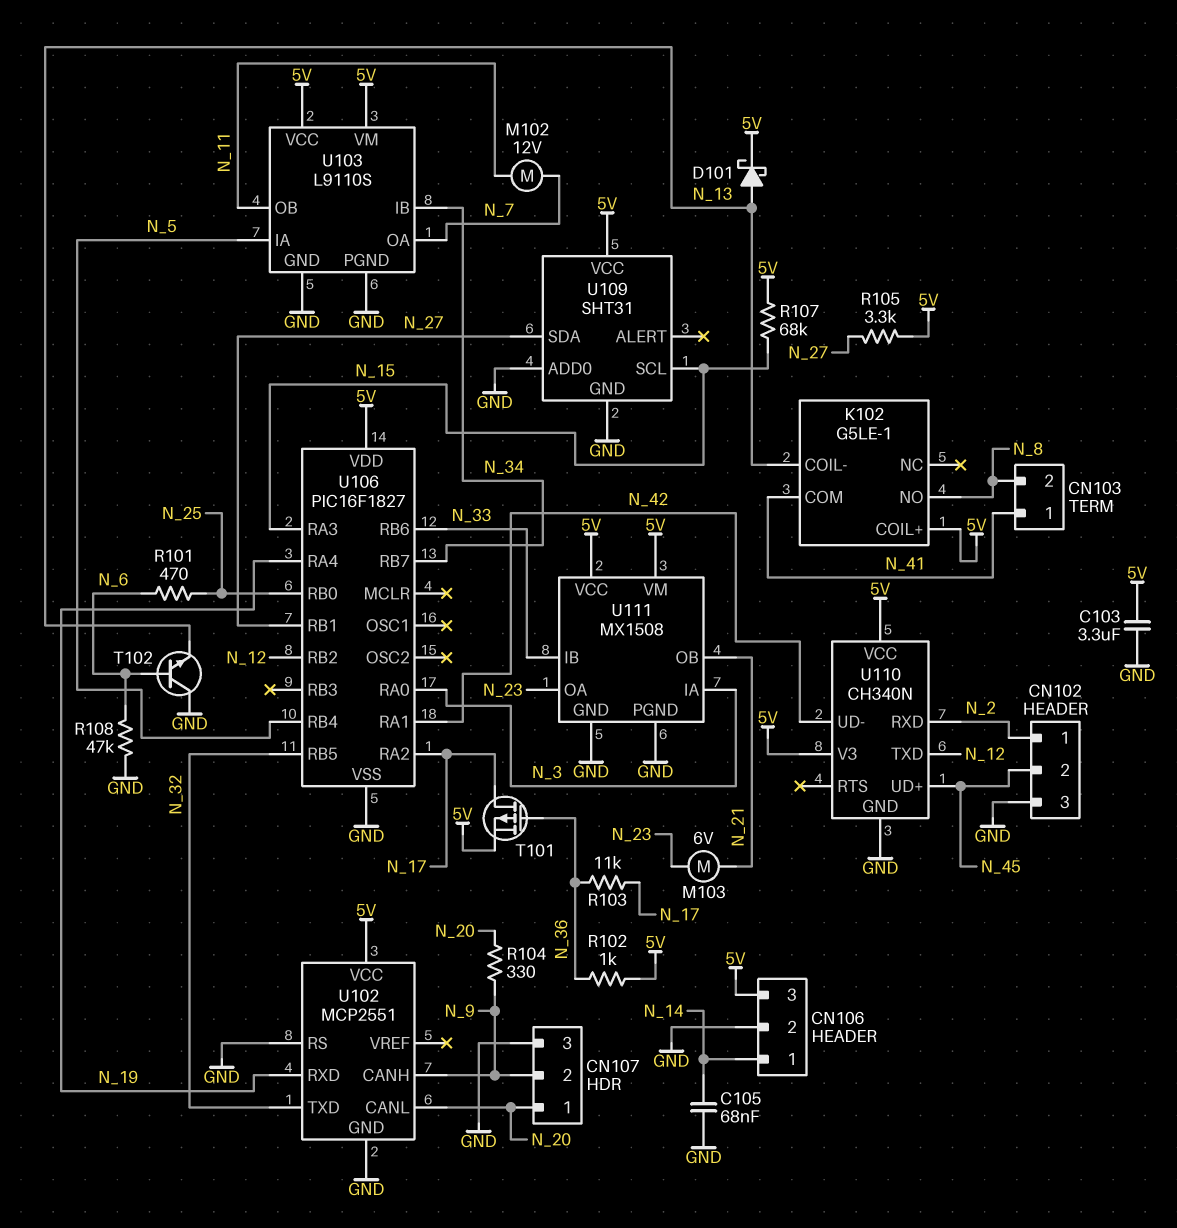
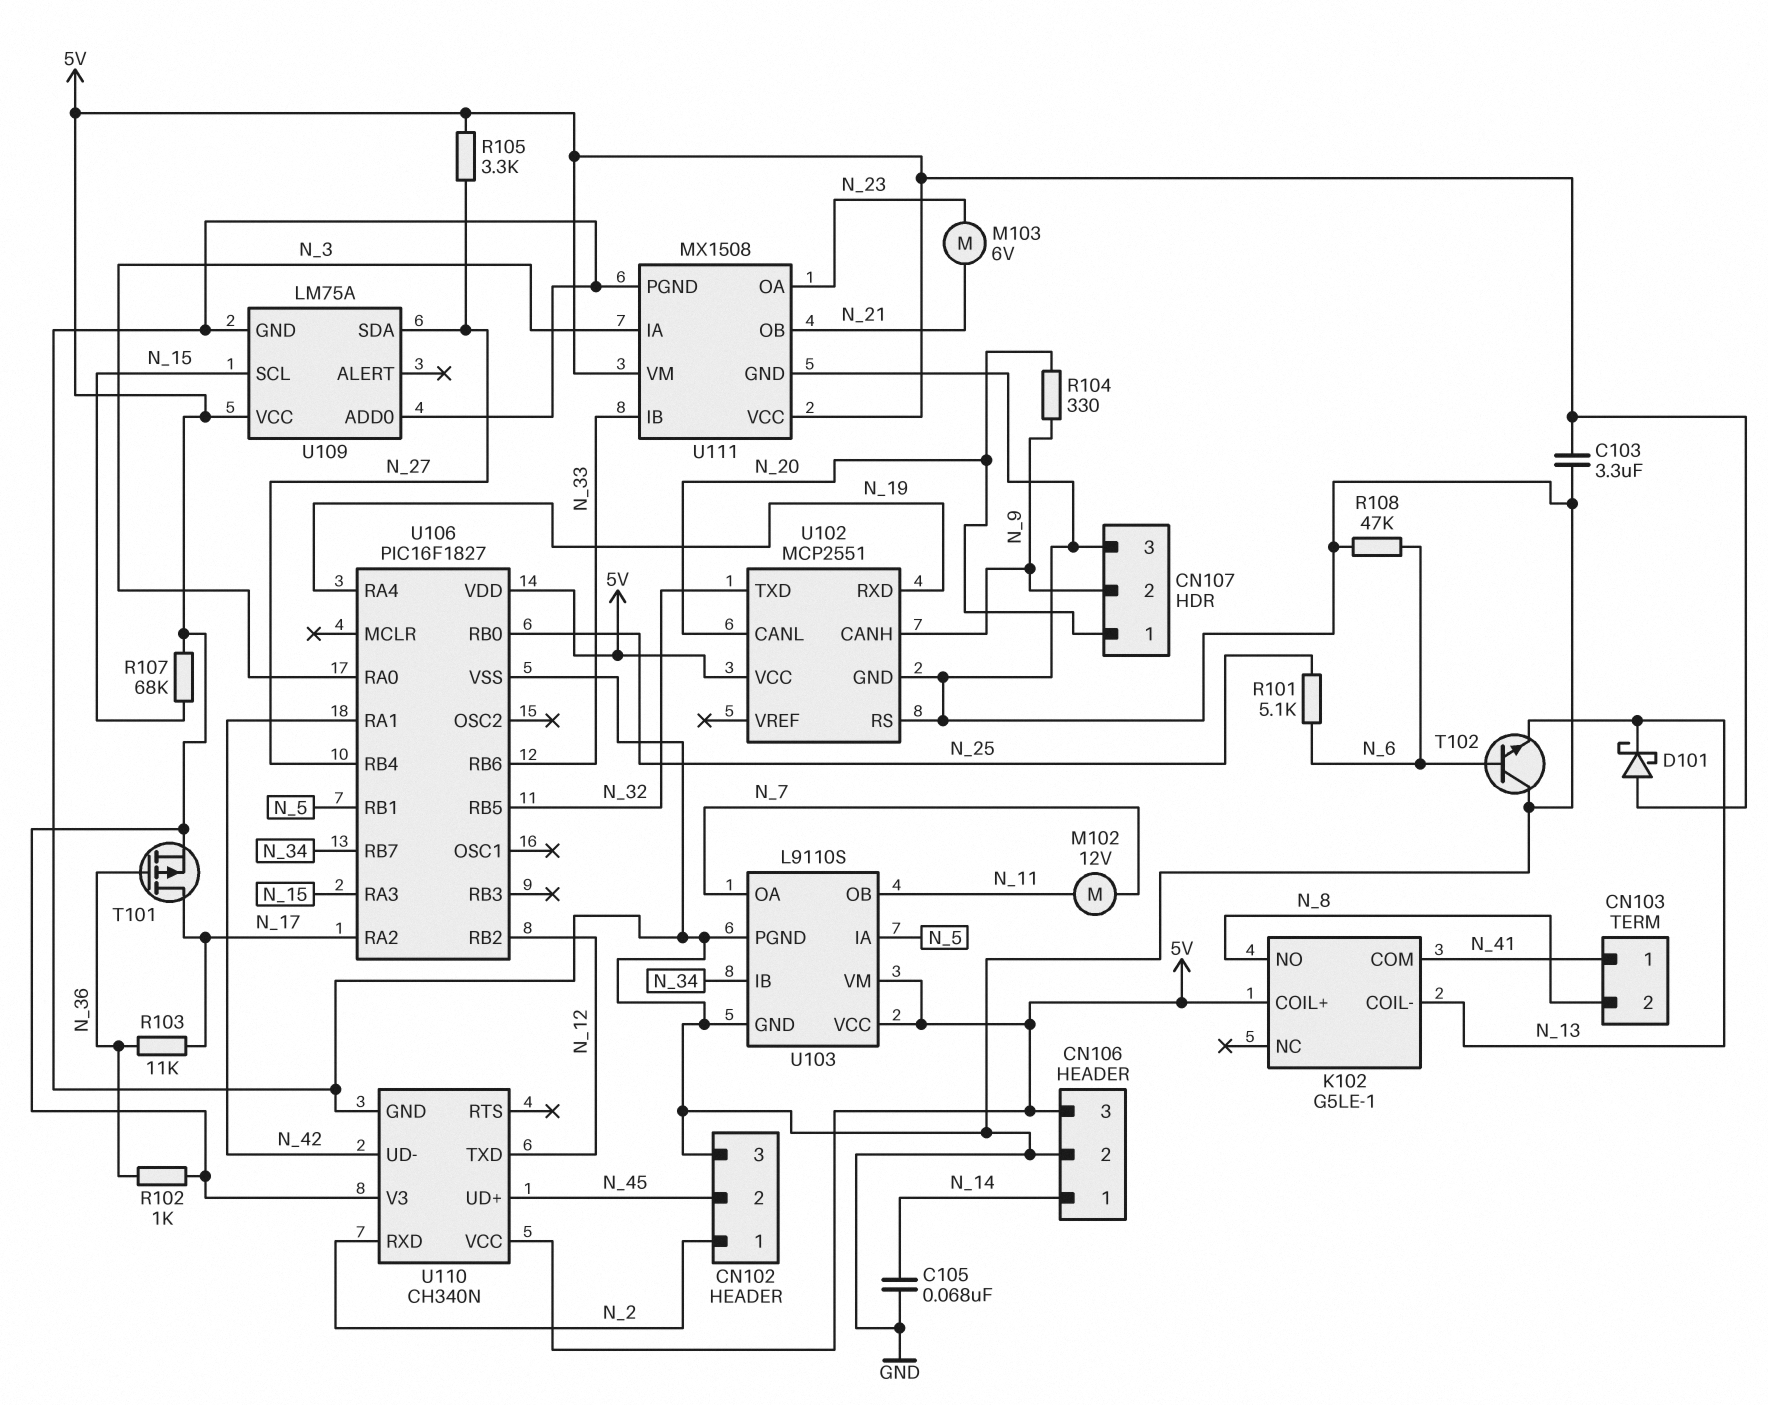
D101: schottky (A N_13, K 5V) -> schottky (A 5V, K N_13)
R101: 470 (N_6, N_25) -> 5.1k (N_6, N_25)
U106 pin RB1: N_27 -> N_5
U106 pin RB4: N_5 -> N_27
U109: SHT31 -> LM75A

